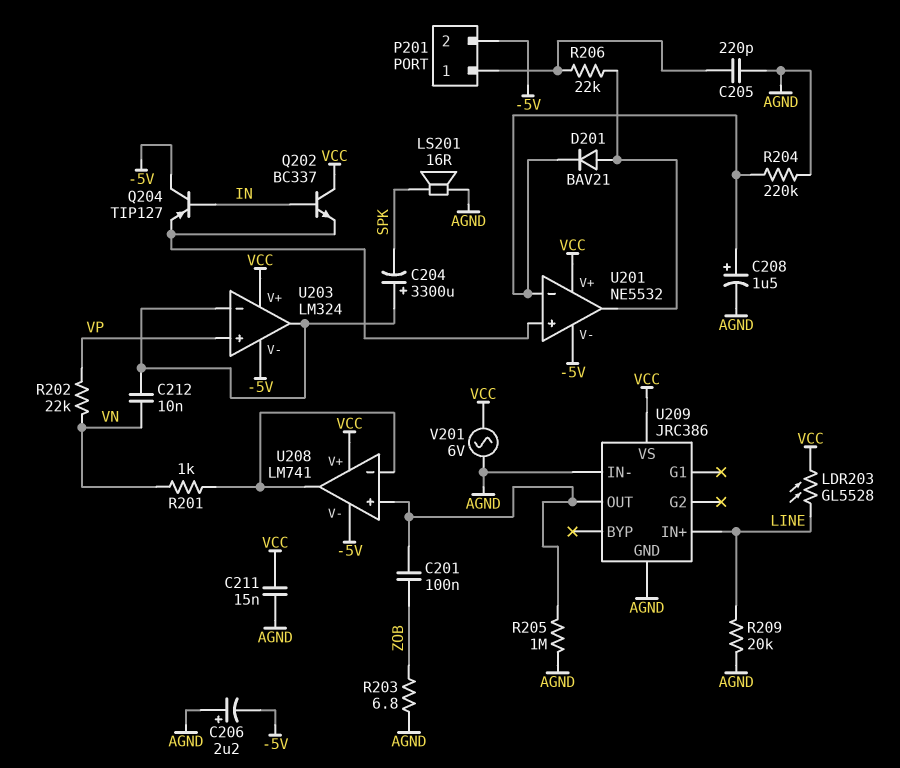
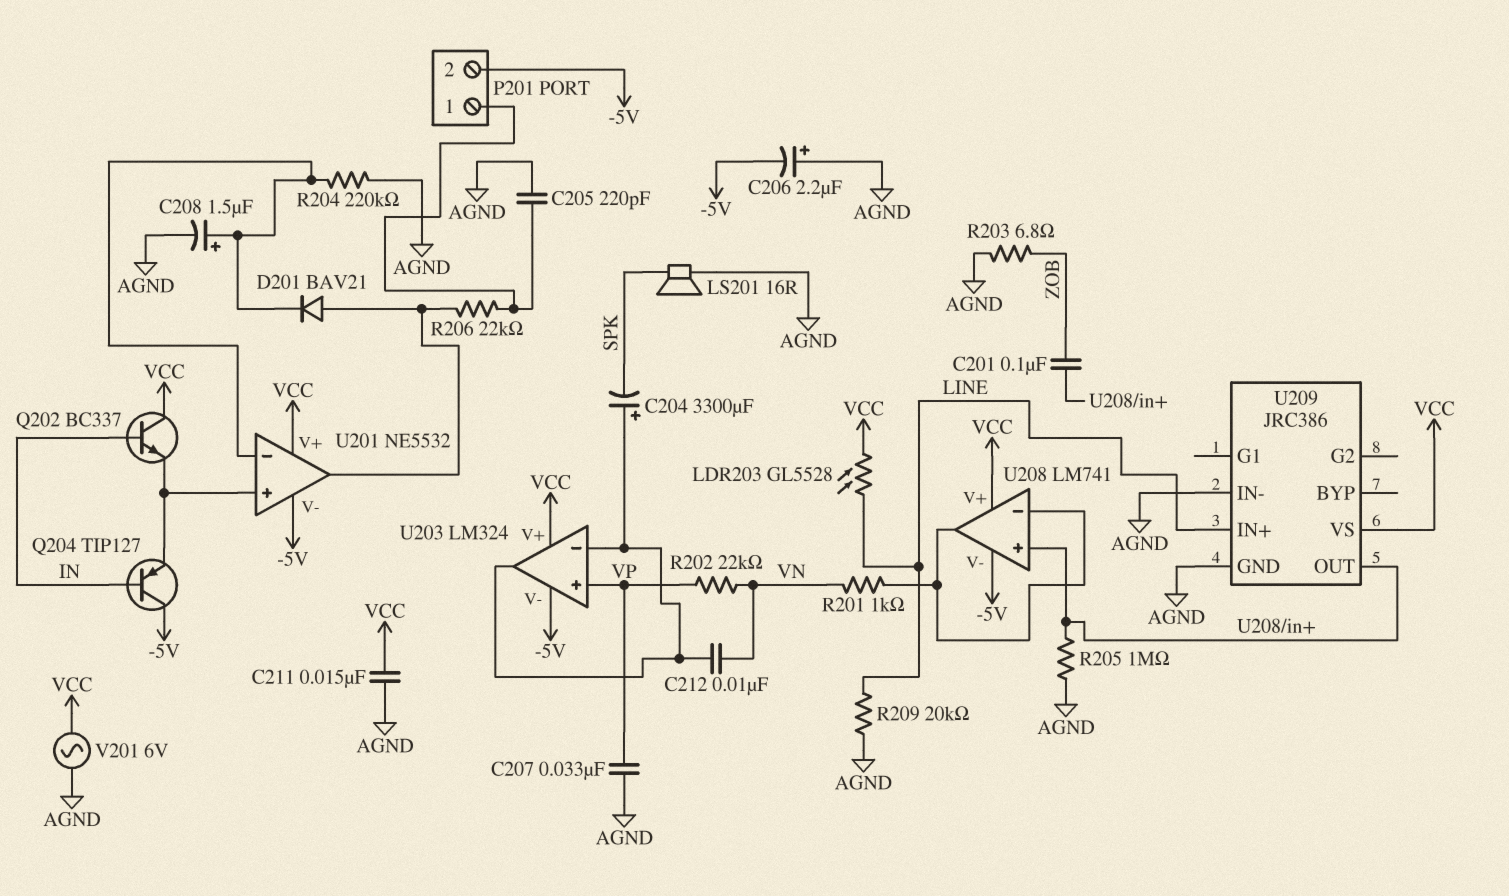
C207: none -> 33nF (AGND, VP)

